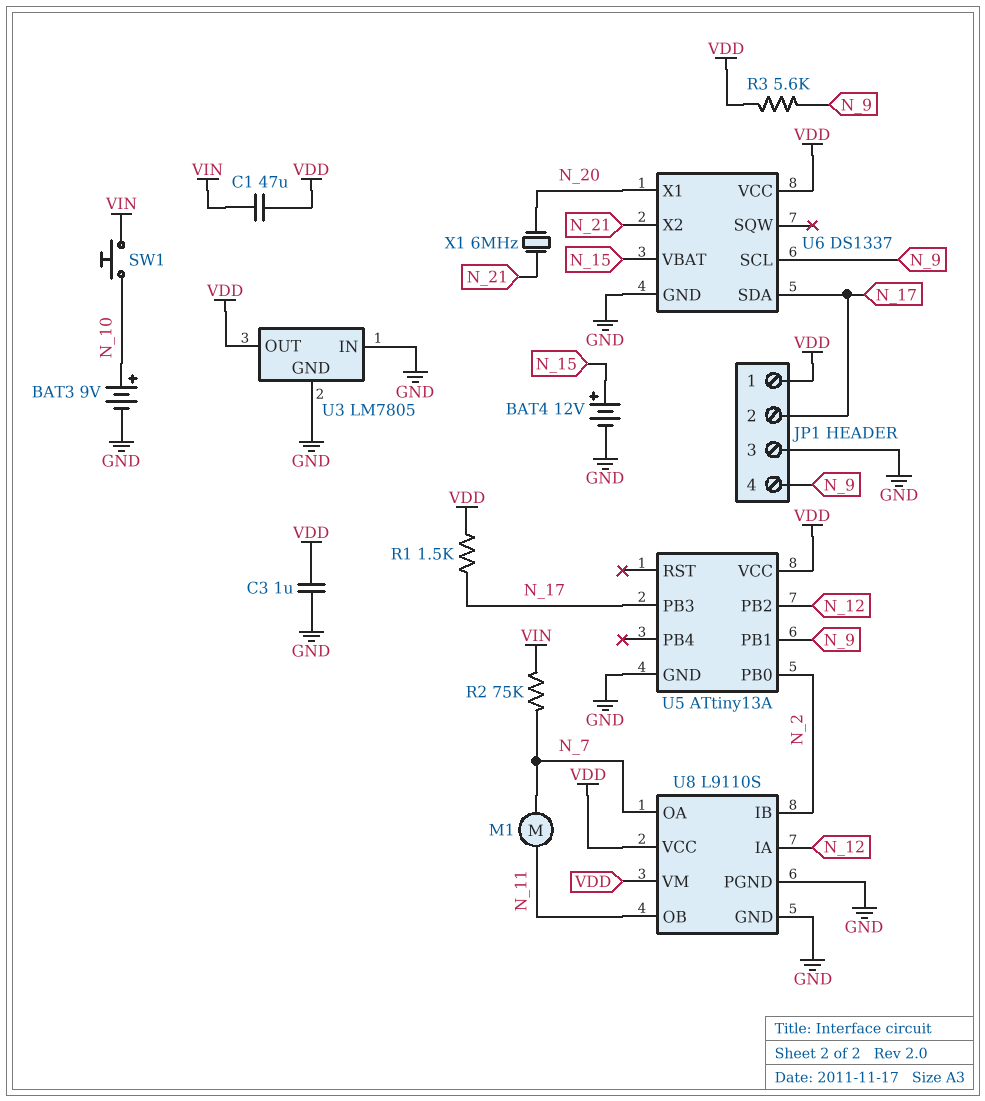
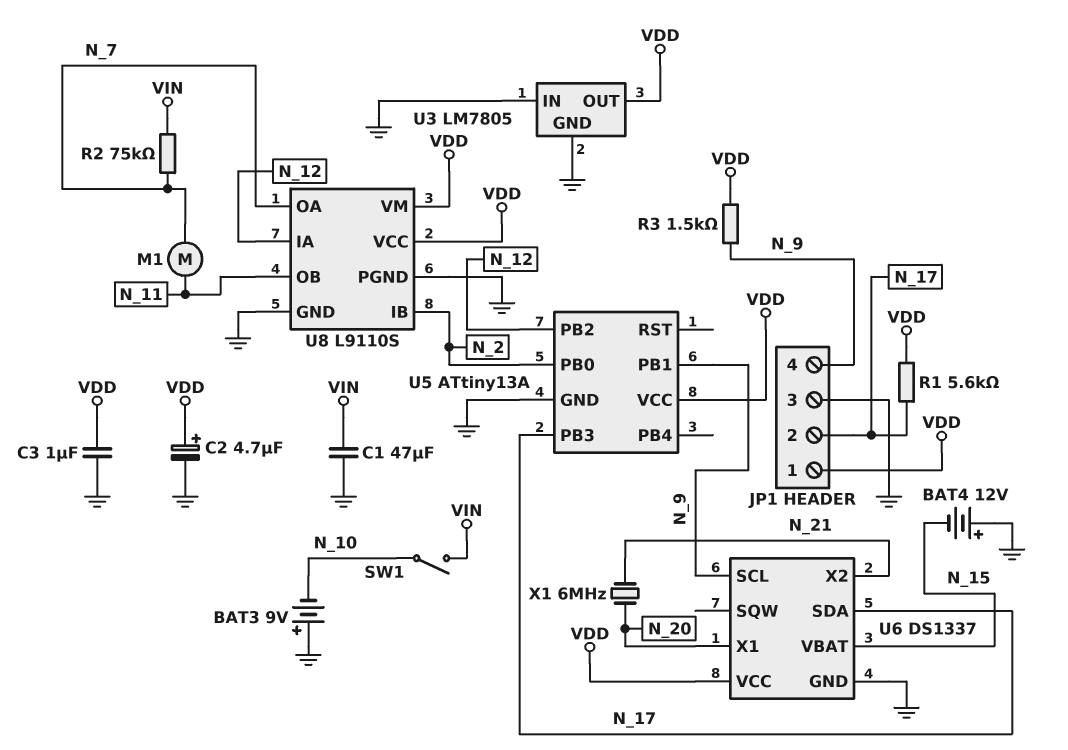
BAT3: 9V (plus N_10, minus GND) -> 9V (plus GND, minus N_10)
BAT4: 12V (plus N_15, minus GND) -> 12V (plus GND, minus N_15)
C1: 47uF (VDD, VIN) -> 47uF (GND, VIN)
C2: none -> 4.7uF (plus VDD, minus GND)
R1: 1.5k (N_17, VDD) -> 5.6k (N_17, VDD)
R3: 5.6k (N_9, VDD) -> 1.5k (N_9, VDD)
SW1: button (N_10, VIN) -> switch (N_10, VIN)

